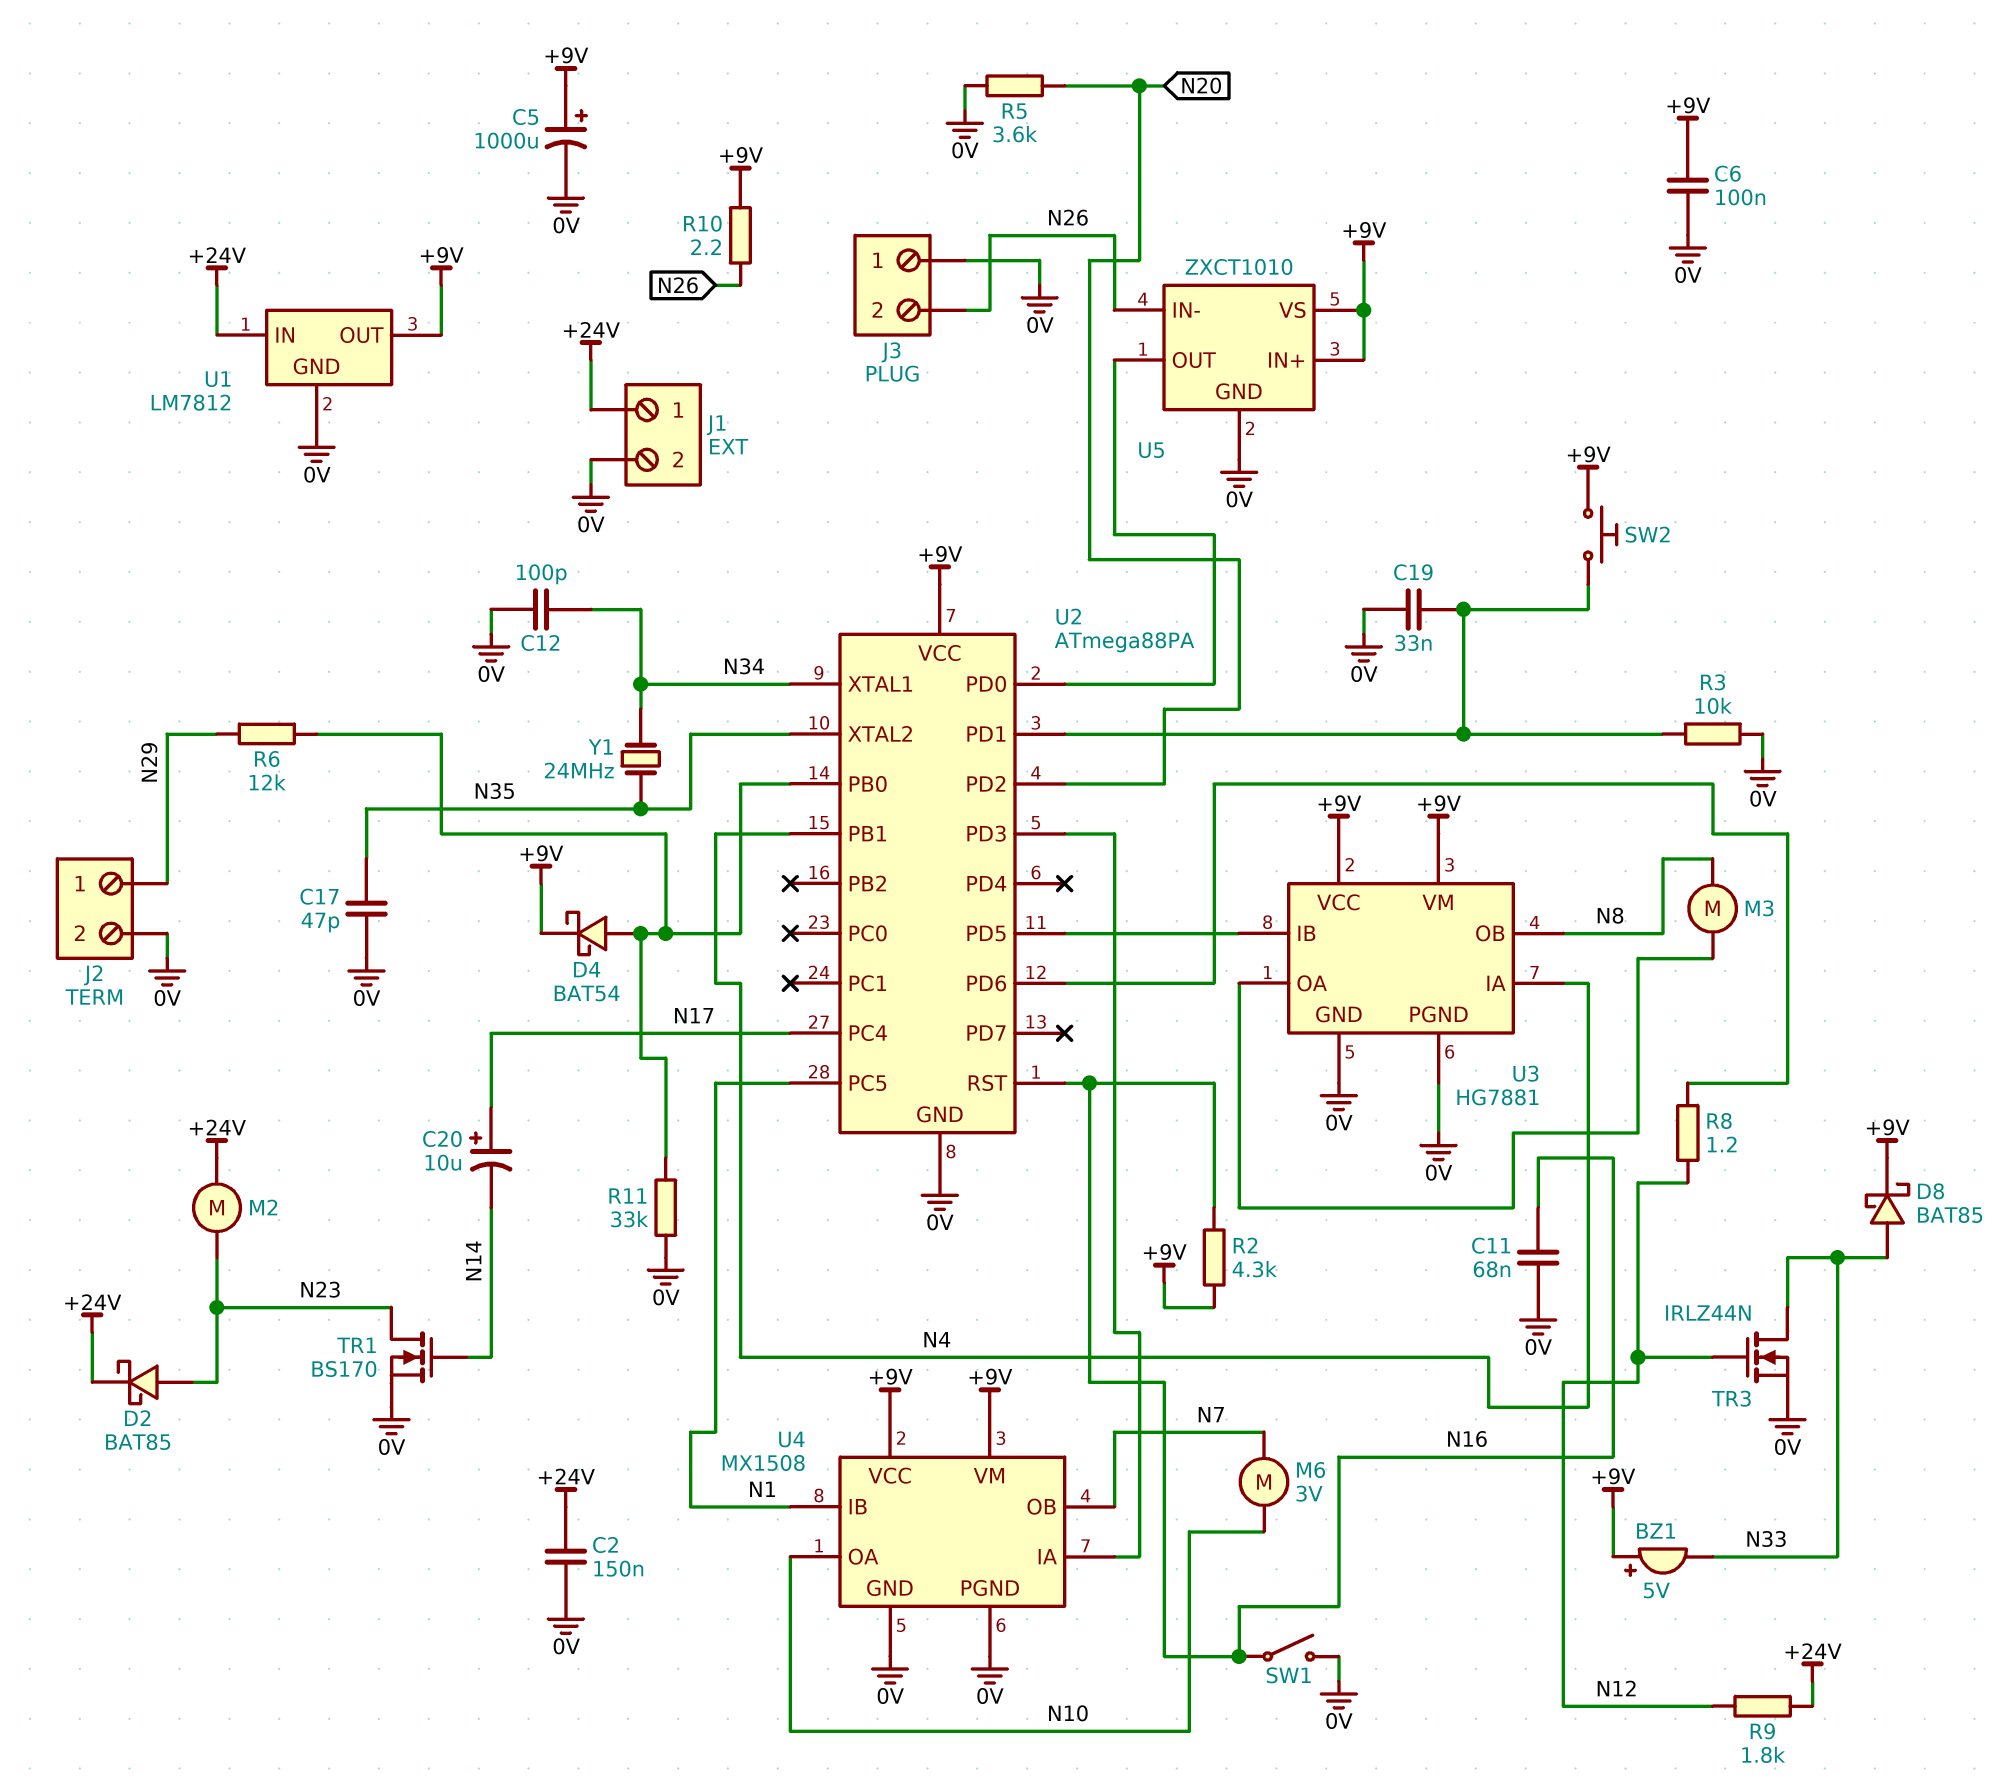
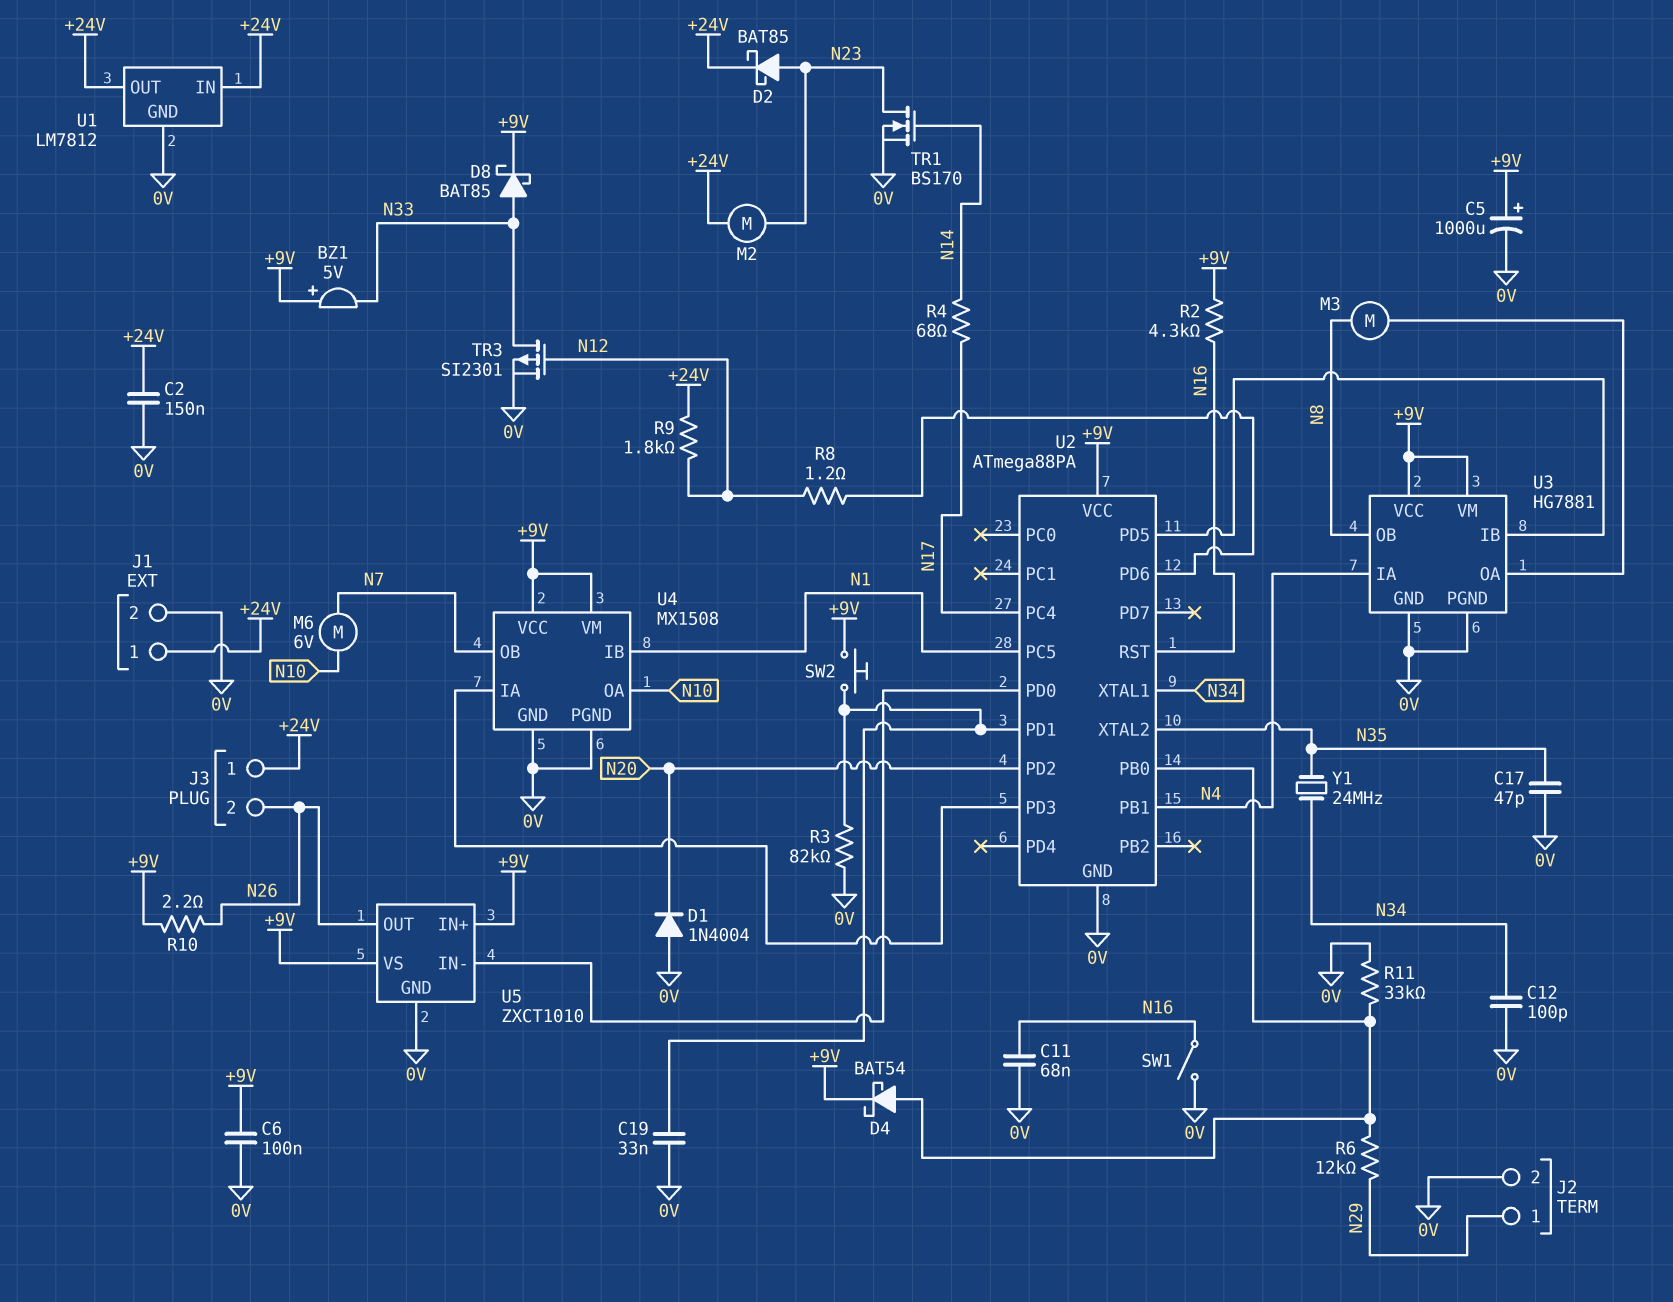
C20: 10uF (plus N17, minus N14) -> none
D1: none -> diode 1N4004 (A 0V, K N20)
J3 pin 1: 0V -> +24V
M6: motor 3V (N7, N10) -> motor 6V (N7, N10)
R3: 10k (0V, U2/PD1) -> 82k (0V, U2/PD1)
R4: none -> 68 (N14, N17)
R5: 3.6k (0V, N20) -> none
TR3: NMOS IRLZ44N (G N12, D N33, S 0V) -> PMOS SI2301 (G N12, D N33, S 0V)
U1 pin OUT: +9V -> +24V
U5 pin IN-: N26 -> U2/PD0
U5 pin OUT: U2/PD0 -> N26

